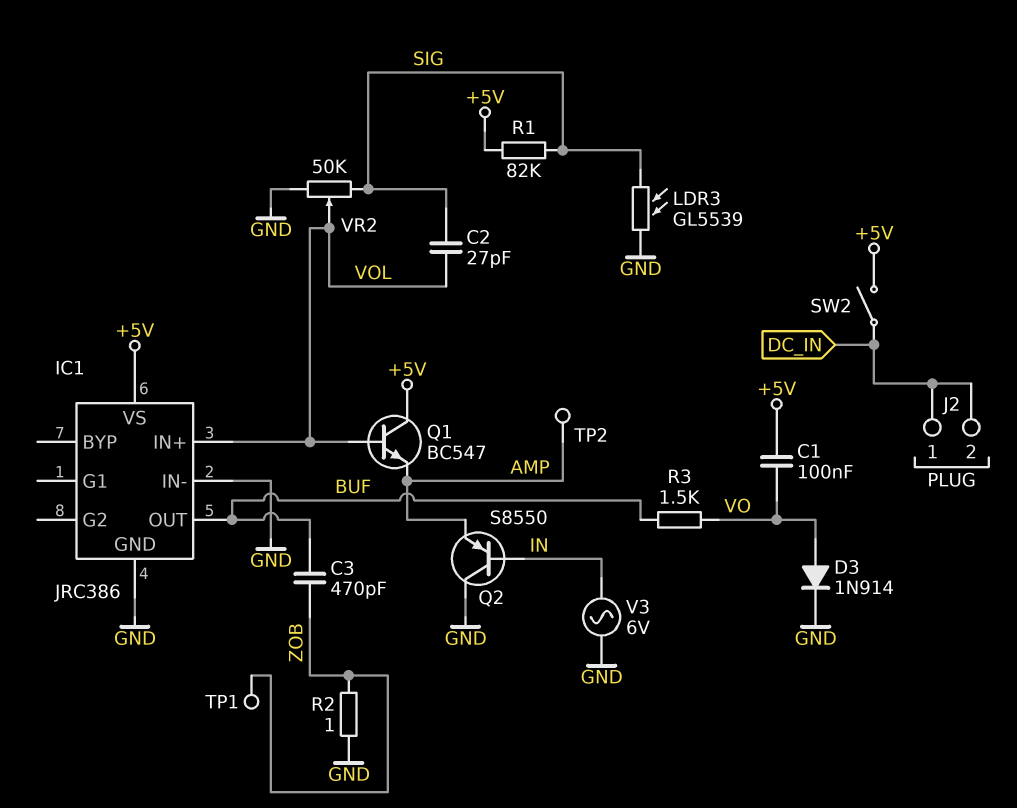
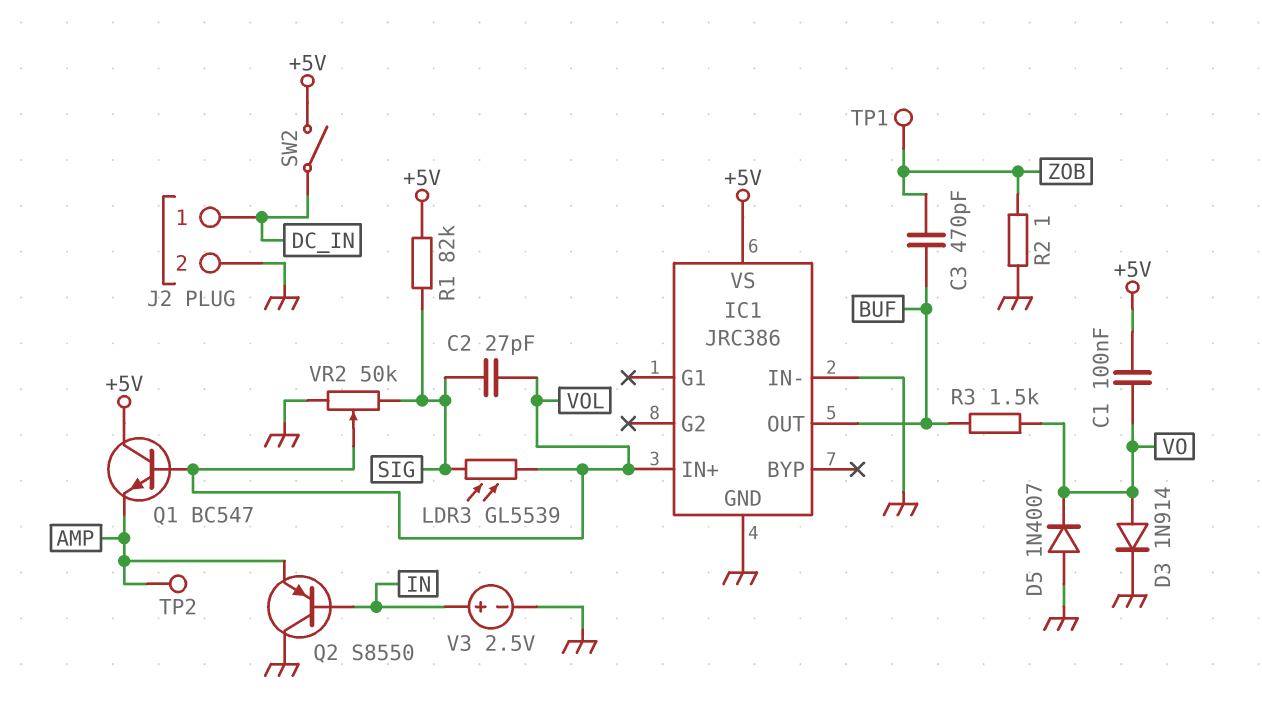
D5: none -> diode 1N4007 (A GND, K VO)
J2 pin 2: DC_IN -> GND
LDR3: GL5539 (GND, SIG) -> GL5539 (SIG, VOL)
V3: AC 6V (GND, IN) -> 2.5V (plus IN, minus GND)

